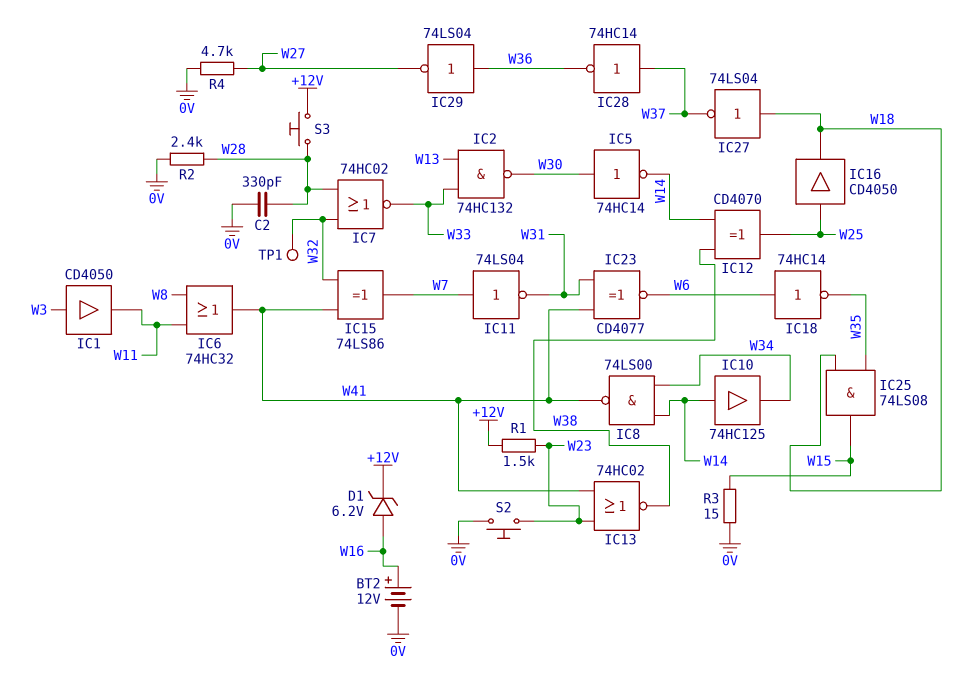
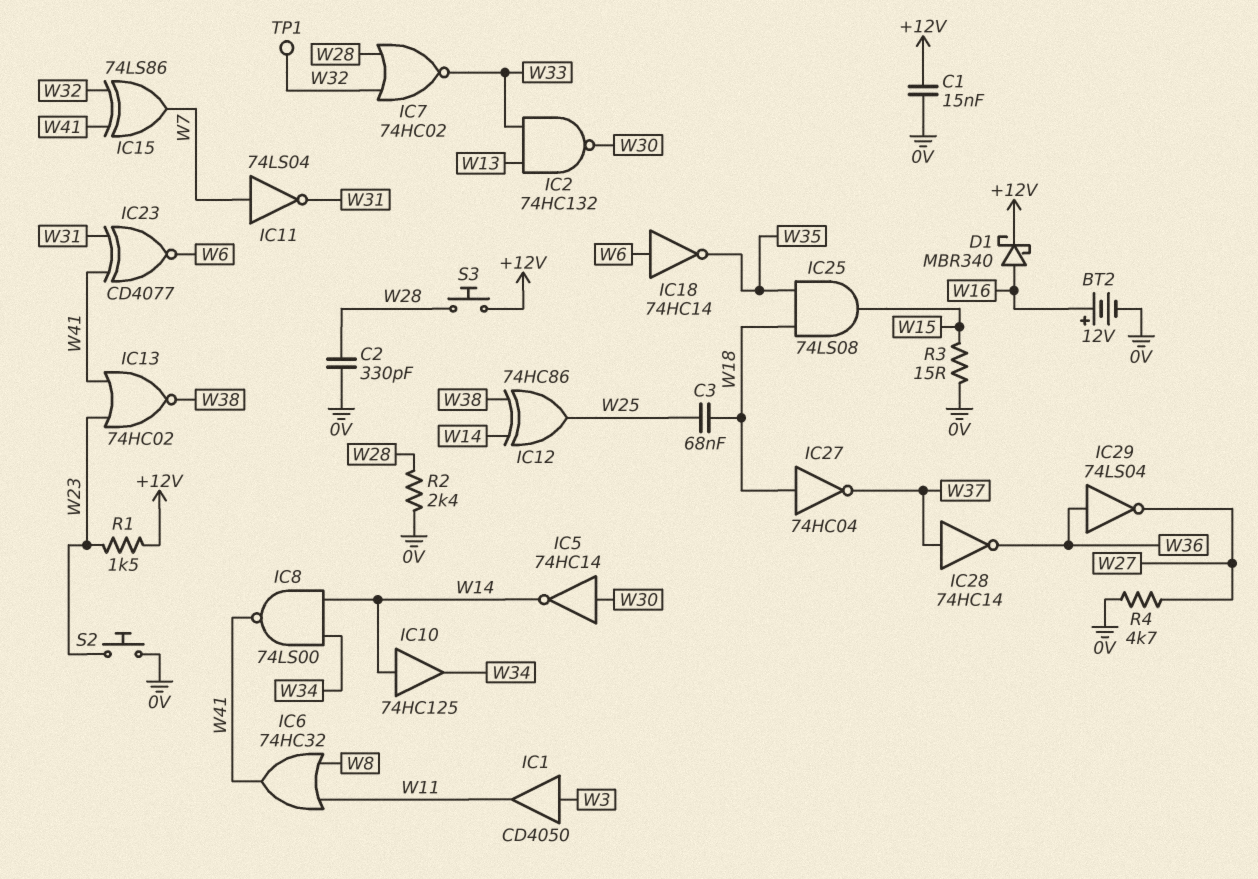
C1: none -> 15nF (+12V, 0V)
C3: none -> 68nF (W18, W25)
D1: zener 6.2V (A W16, K +12V) -> schottky MBR340 (A W16, K +12V)
IC12: XOR CD4070 (in W14, in W38, out W25) -> XOR 74HC86 (in W14, in W38, out W25)
IC16: buffer CD4050 (in W25, out W18) -> none
IC27: NOT 74LS04 (in W18, out W37) -> NOT 74HC04 (in W18, out W37)

